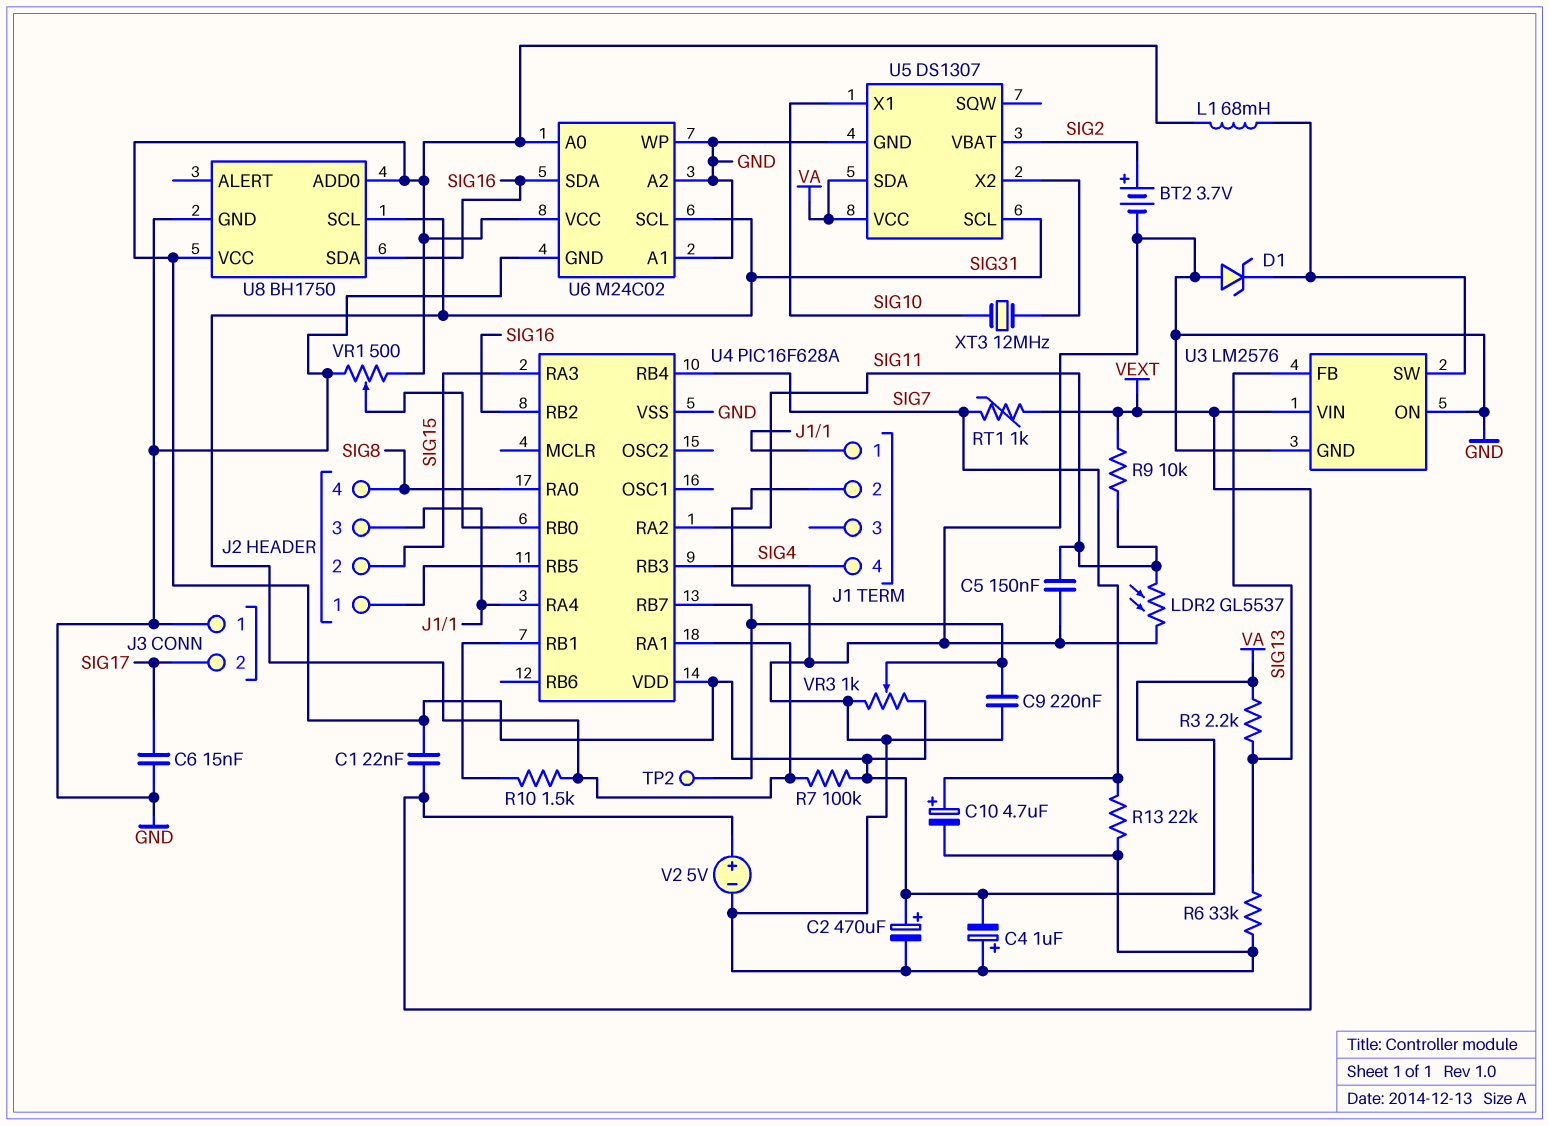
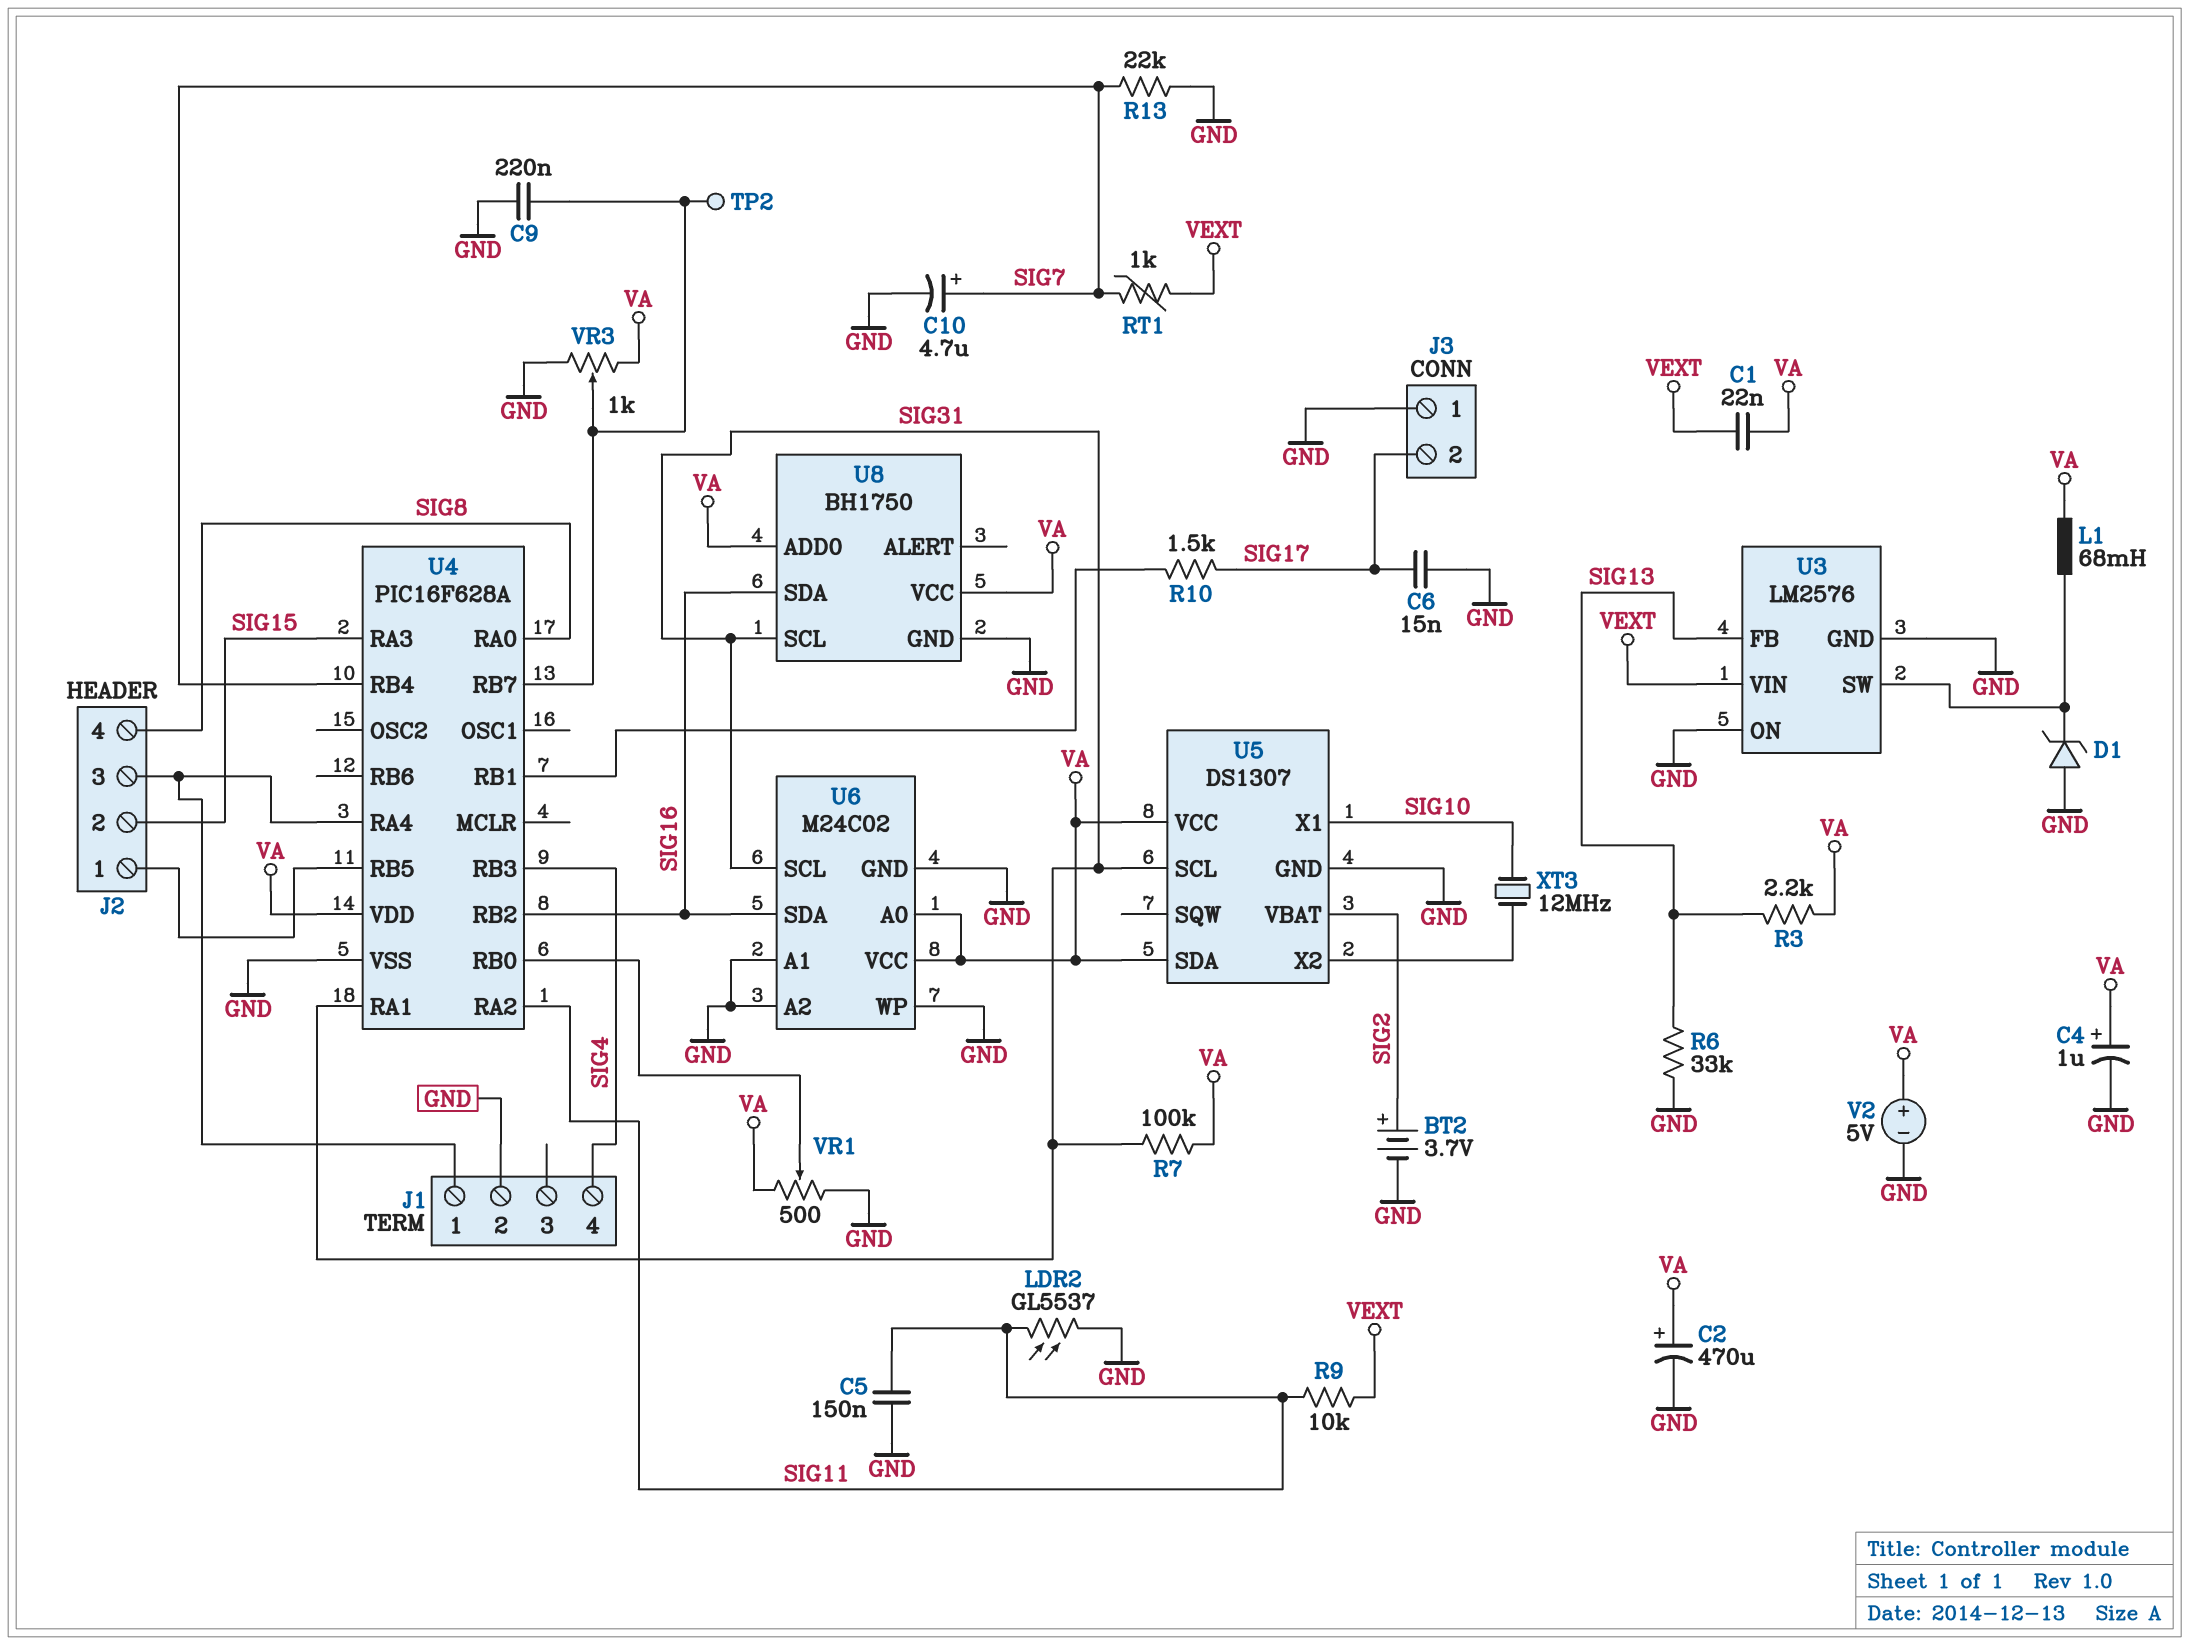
C4: 1uF (plus GND, minus VA) -> 1uF (plus VA, minus GND)
R10: 1.5k (SIG31, U4/RB1) -> 1.5k (SIG17, U4/RB1)
V2: 5V (plus VEXT, minus GND) -> 5V (plus VA, minus GND)

